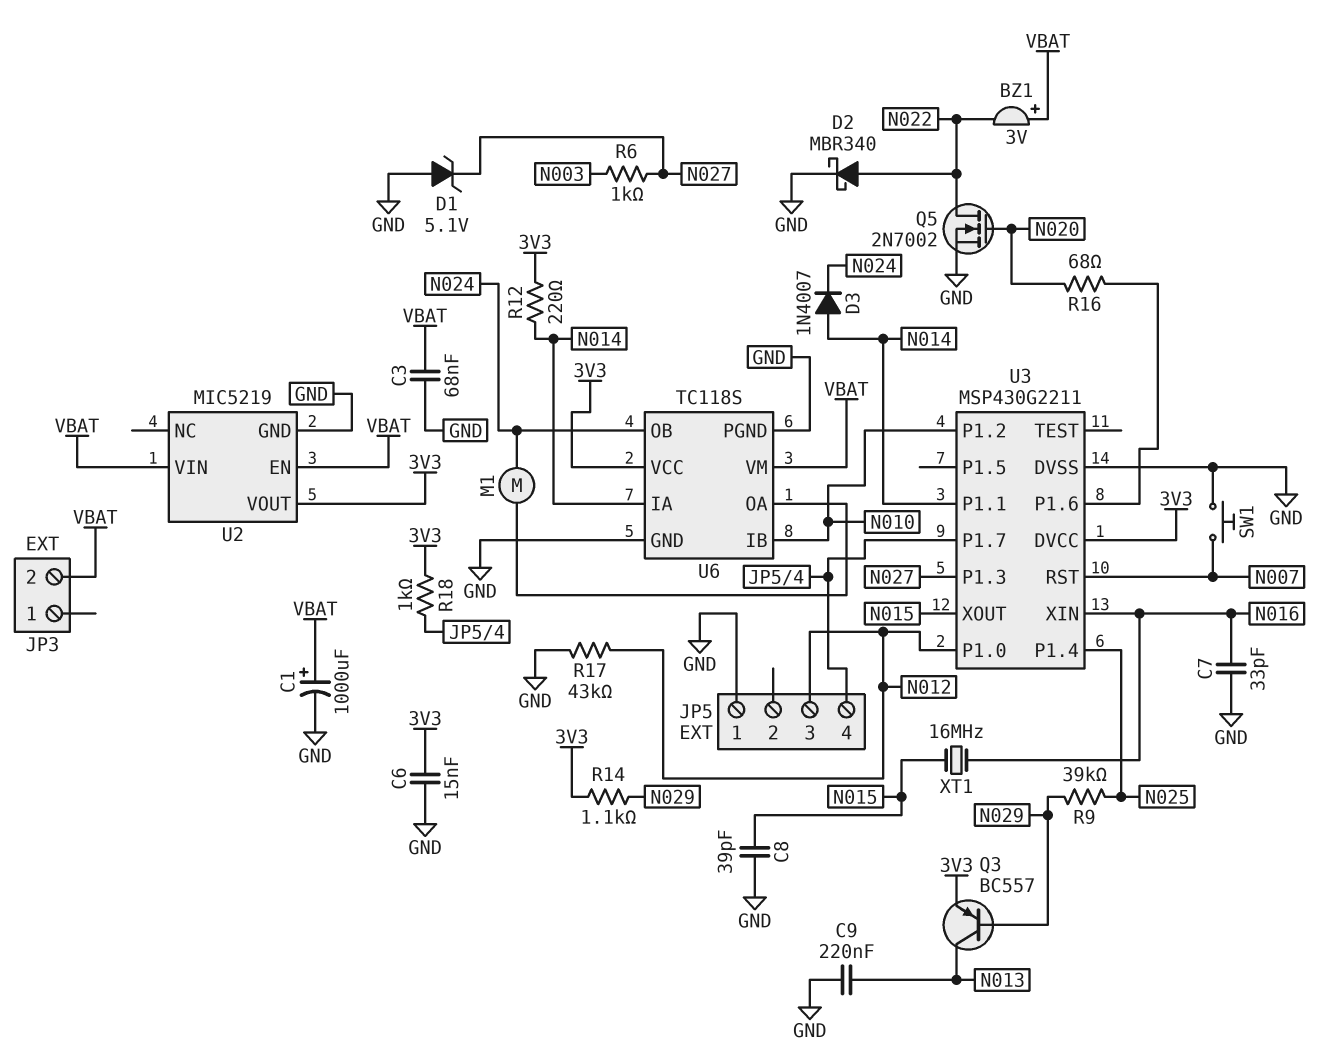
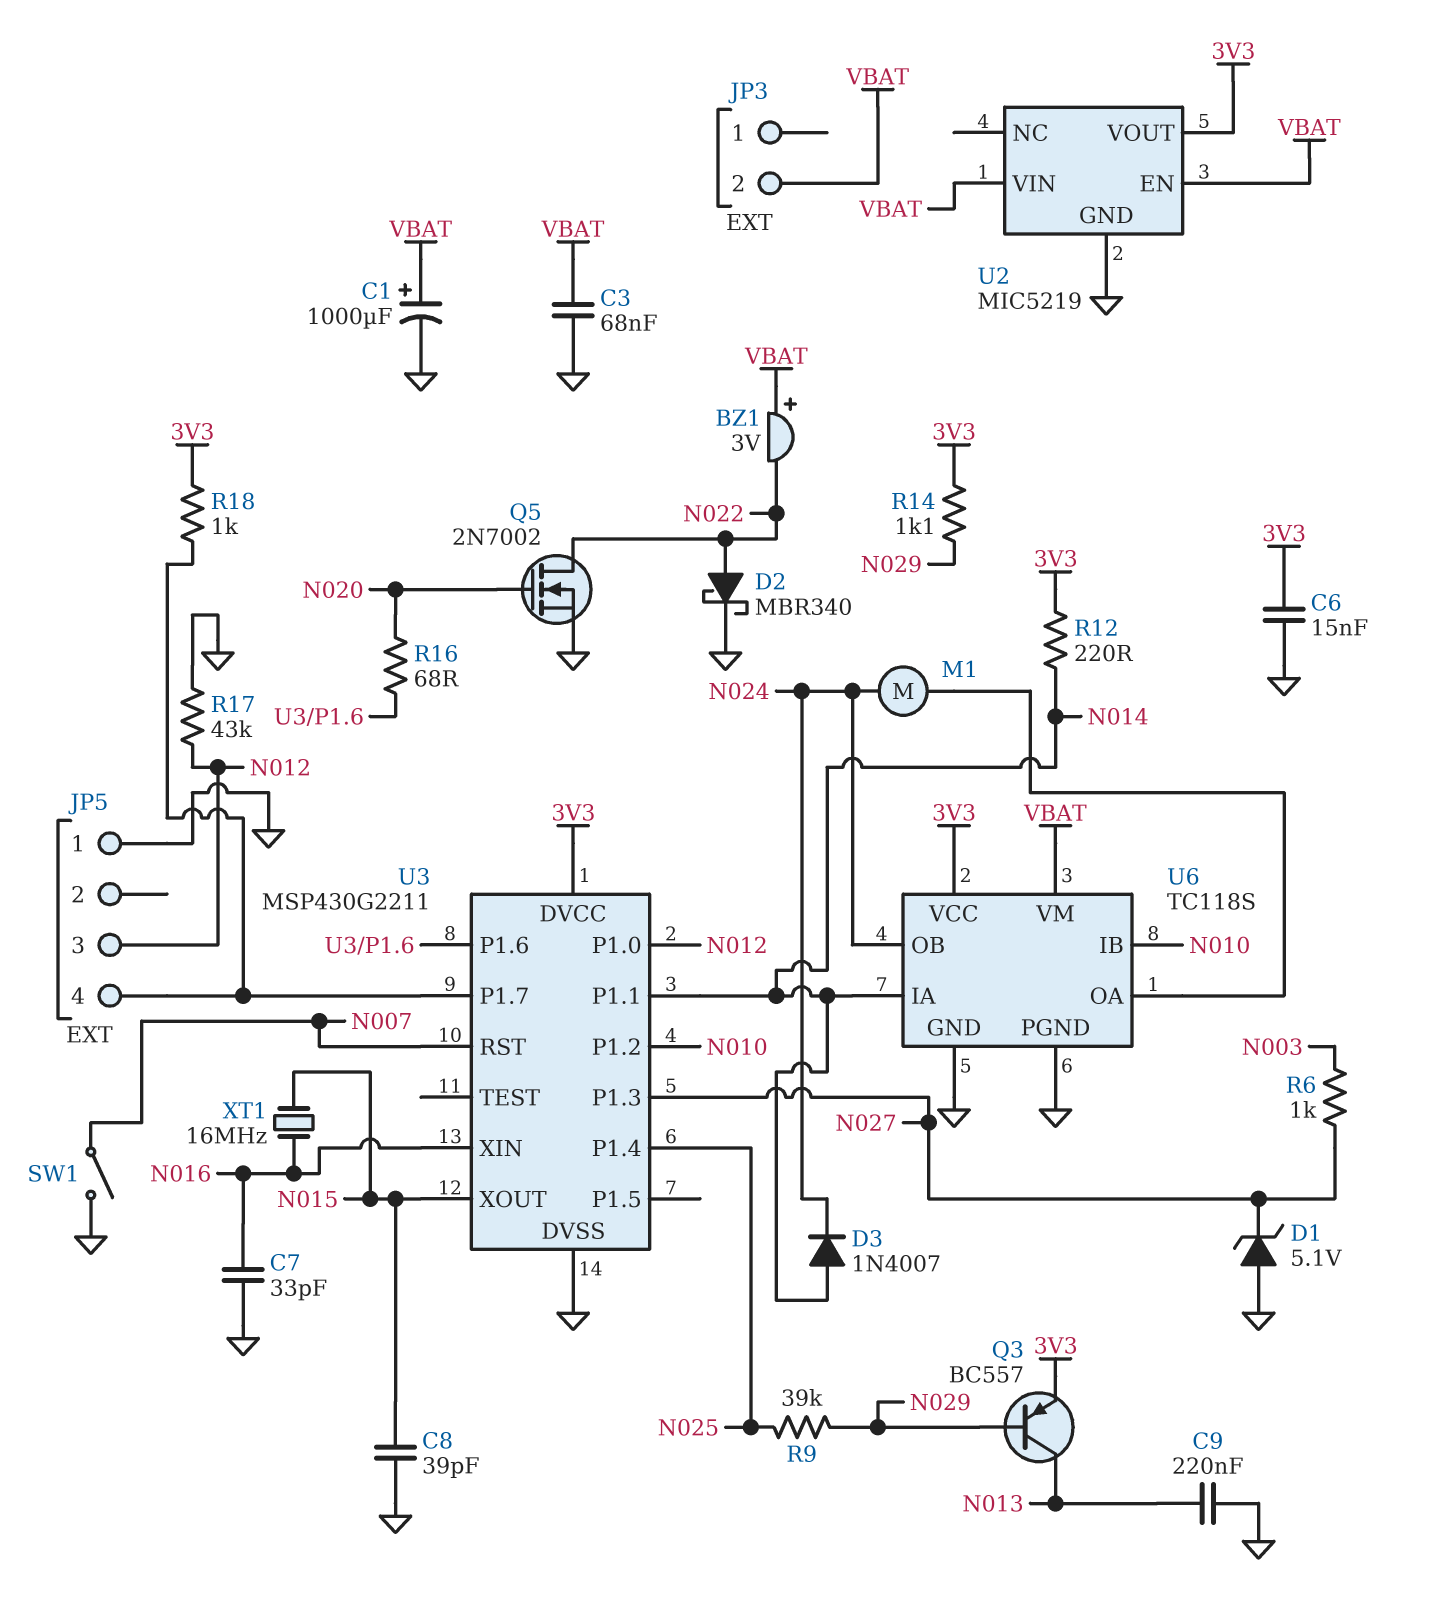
SW1: button (GND, N007) -> switch (GND, N007)

